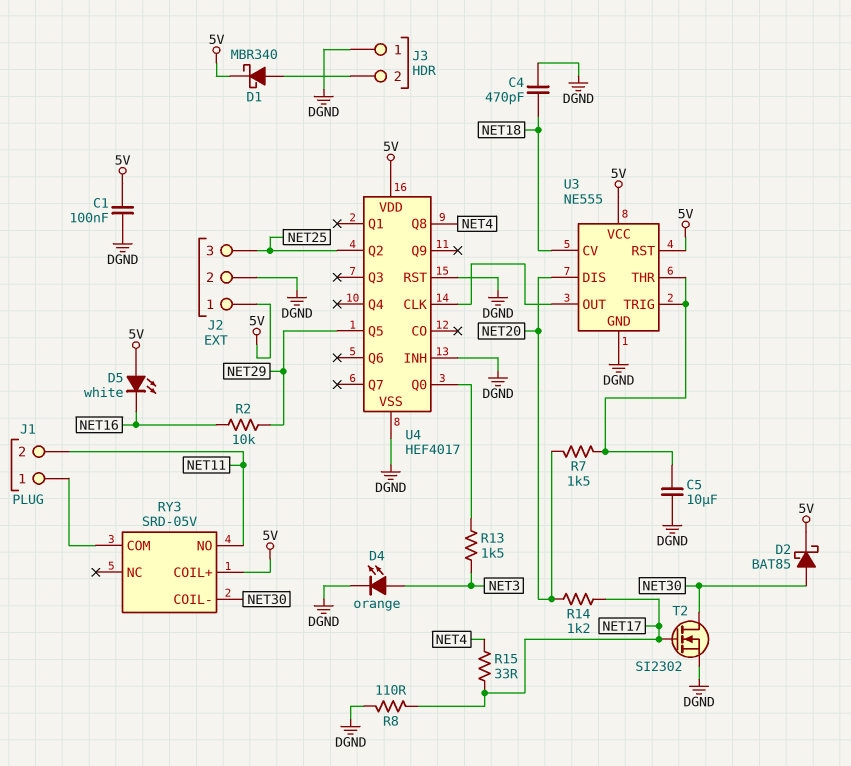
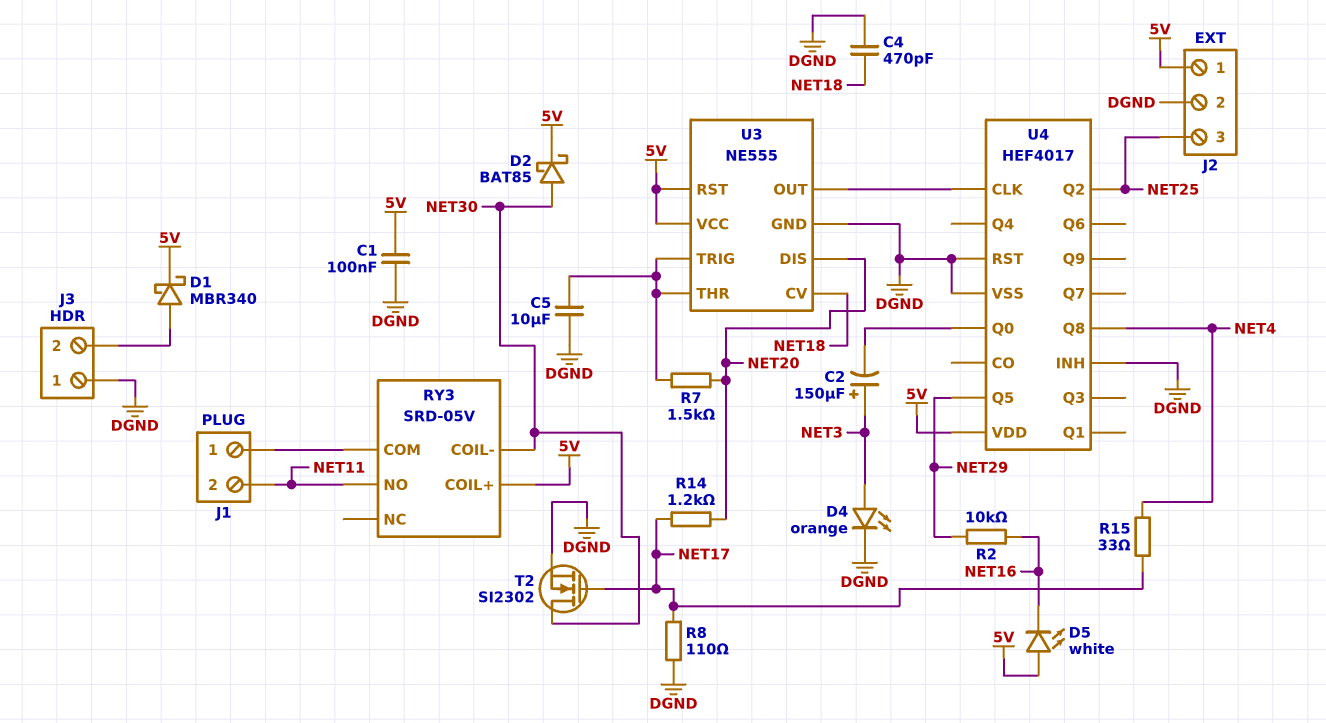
C2: none -> 150uF (plus NET3, minus U4/Q0)
R13: 1.5k (NET3, U4/Q0) -> none

